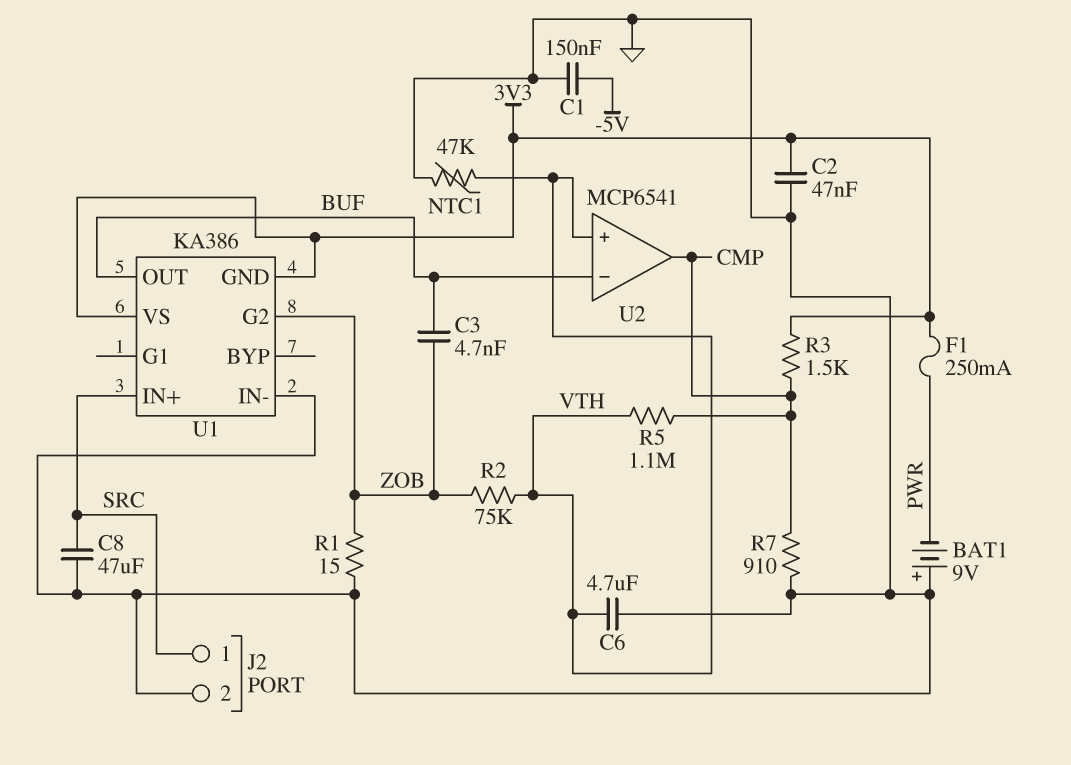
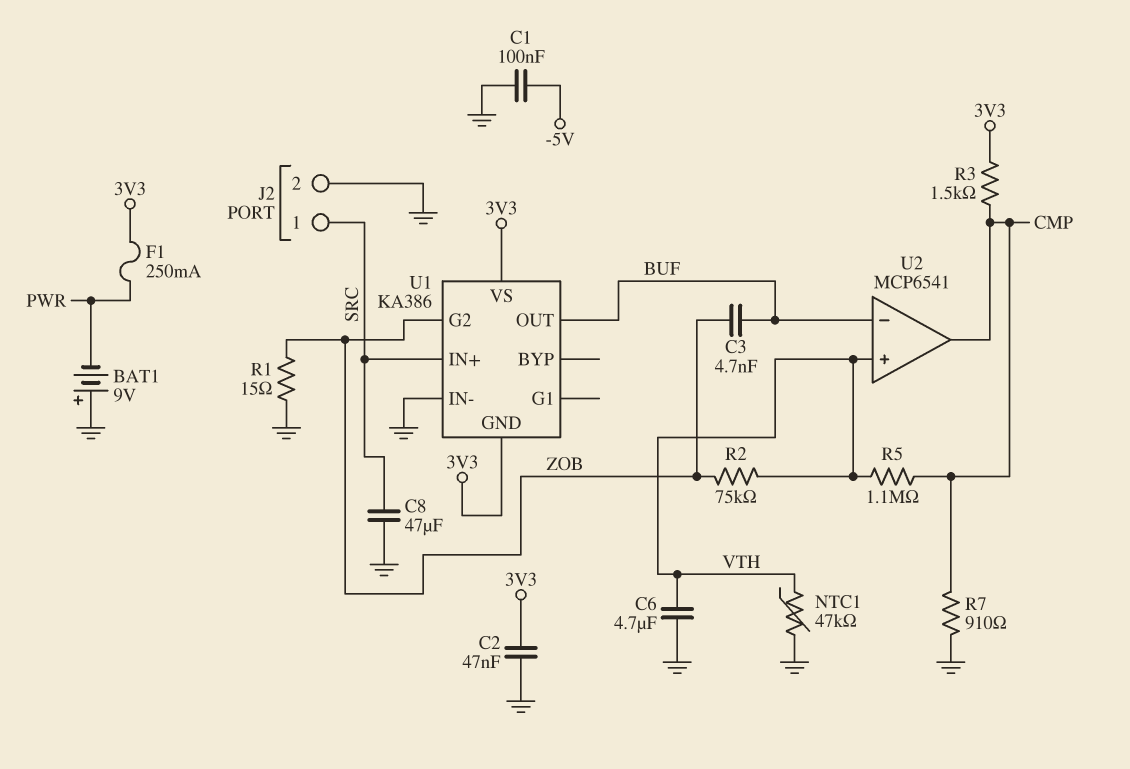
C1: 150nF (-5V, GND) -> 100nF (-5V, GND)

